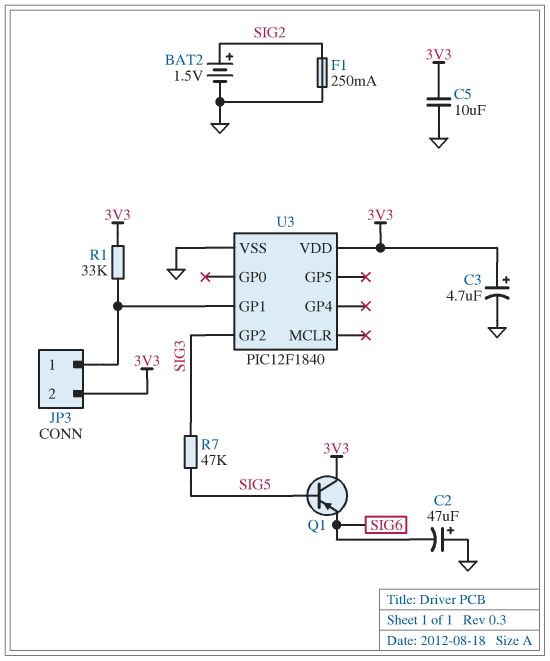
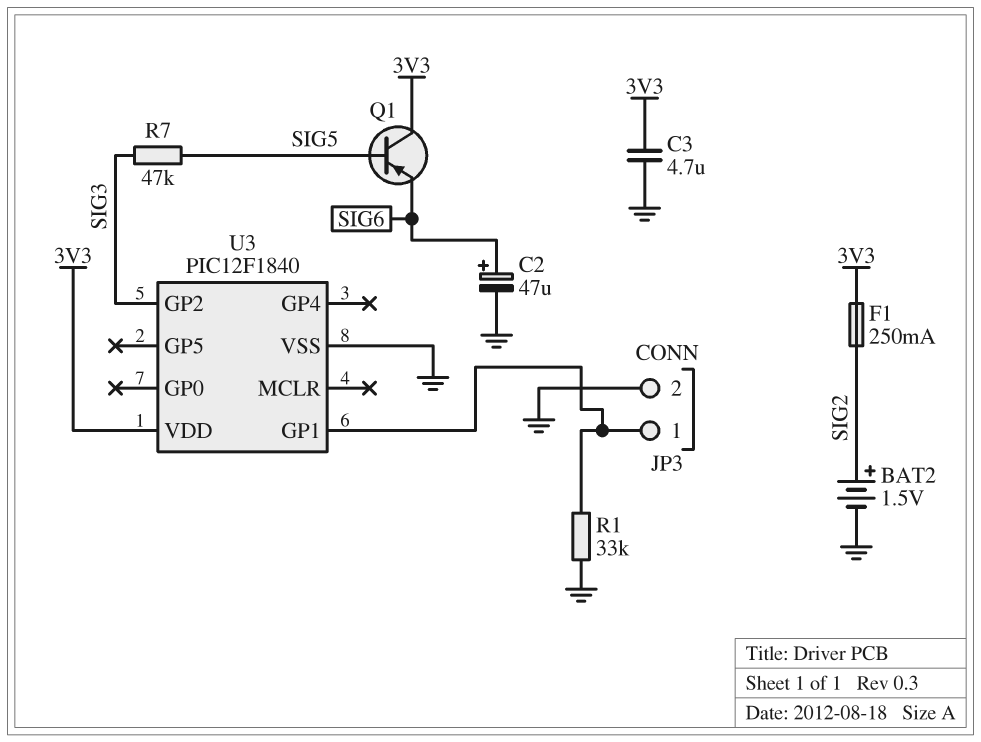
C2: 47uF (plus GND, minus SIG6) -> 47uF (plus SIG6, minus GND)
C3: 4.7uF (plus 3V3, minus GND) -> 4.7uF (3V3, GND)
C5: 10uF (3V3, GND) -> none
F1: 250mA (GND, SIG2) -> 250mA (3V3, SIG2)
JP3 pin 2: 3V3 -> GND
R1: 33k (3V3, JP3/1) -> 33k (GND, JP3/1)

